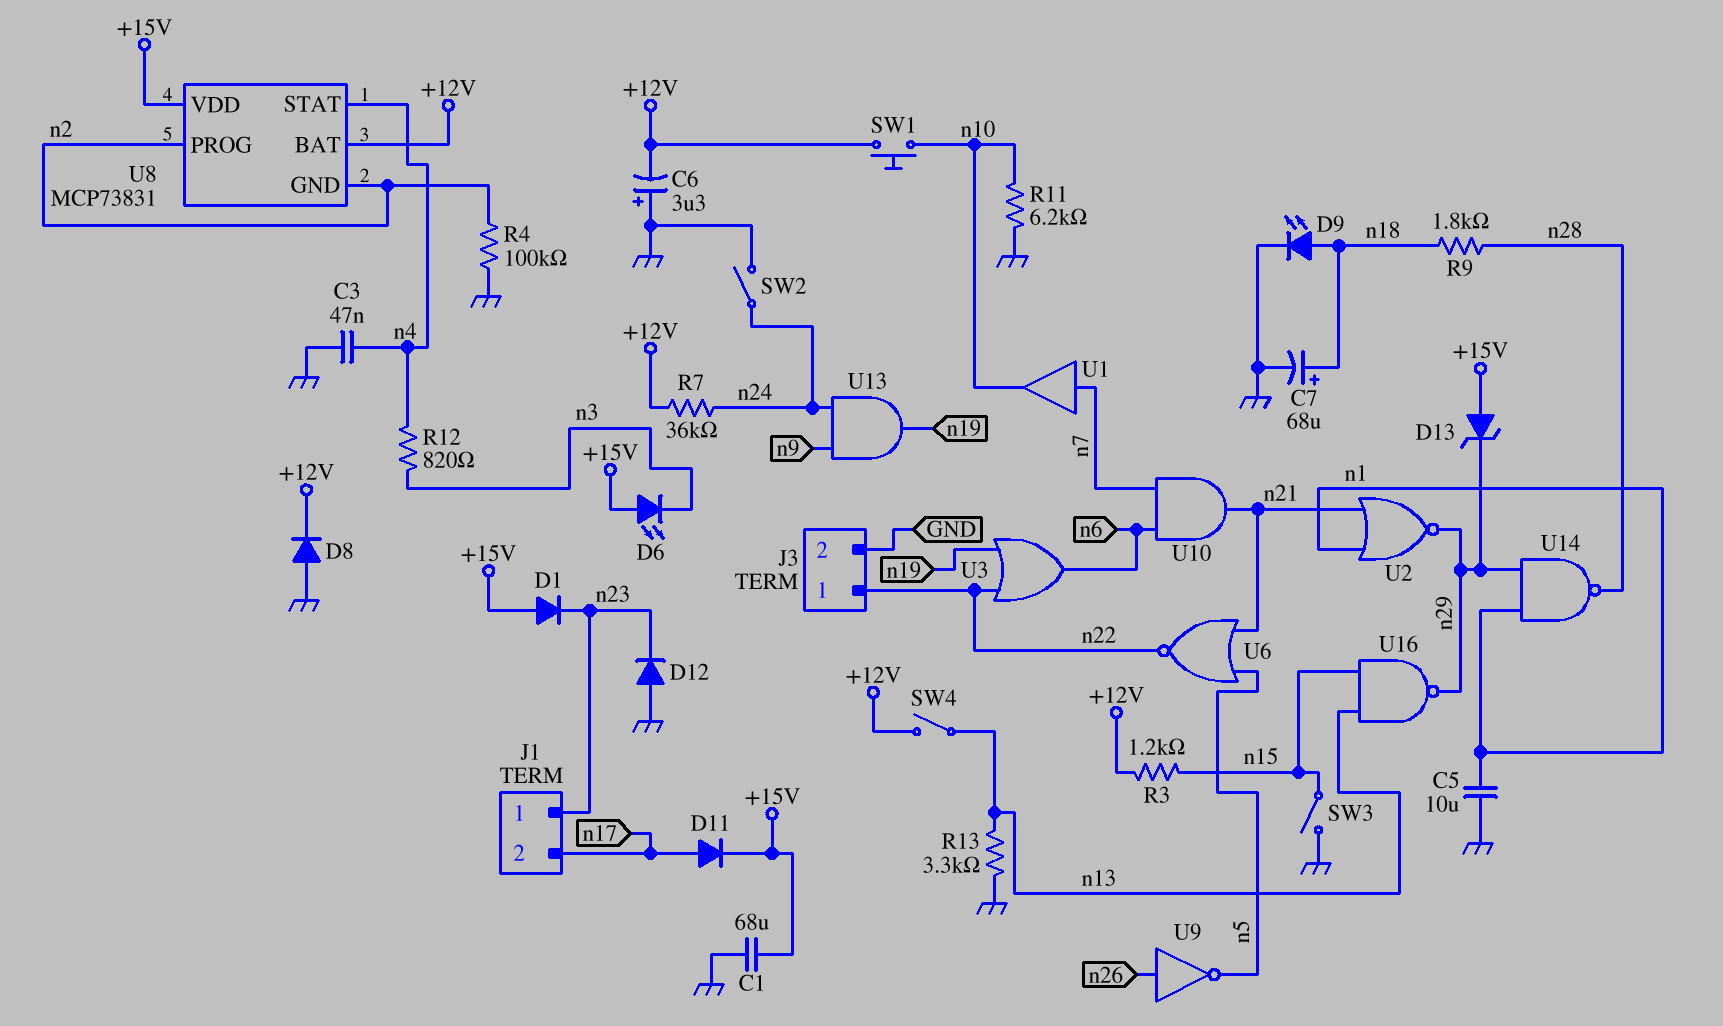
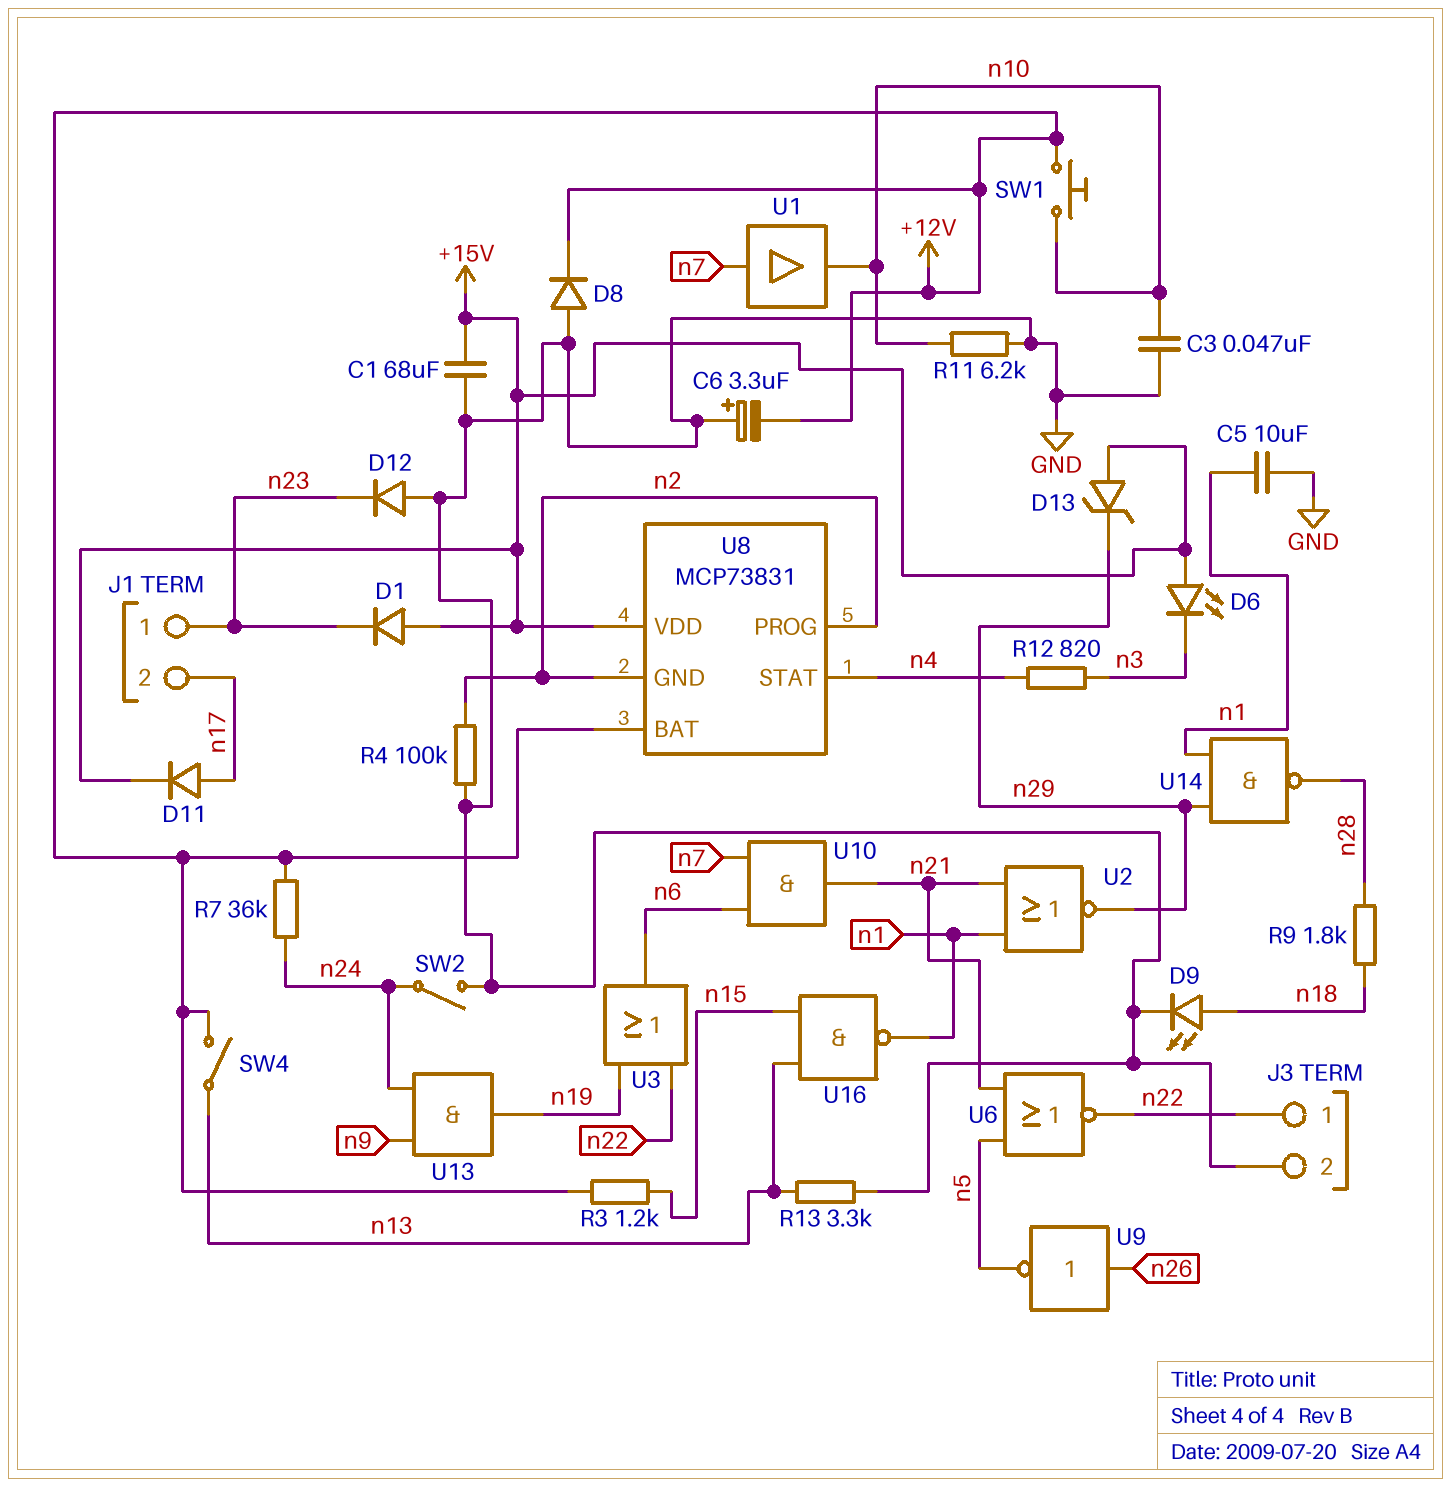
C3: 47nF (GND, n4) -> 47nF (GND, n10)
C7: 68uF (plus n18, minus GND) -> none
SW3: switch (GND, n15) -> none
U16: NAND (in n13, in n15, out n29) -> NAND (in n13, in n15, out n1)

